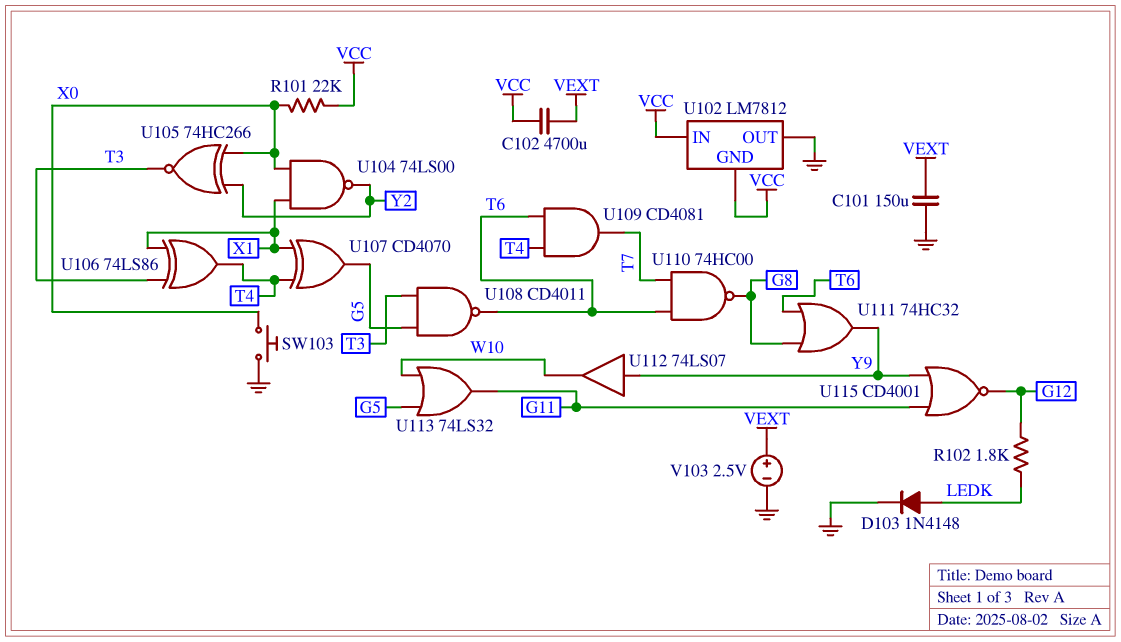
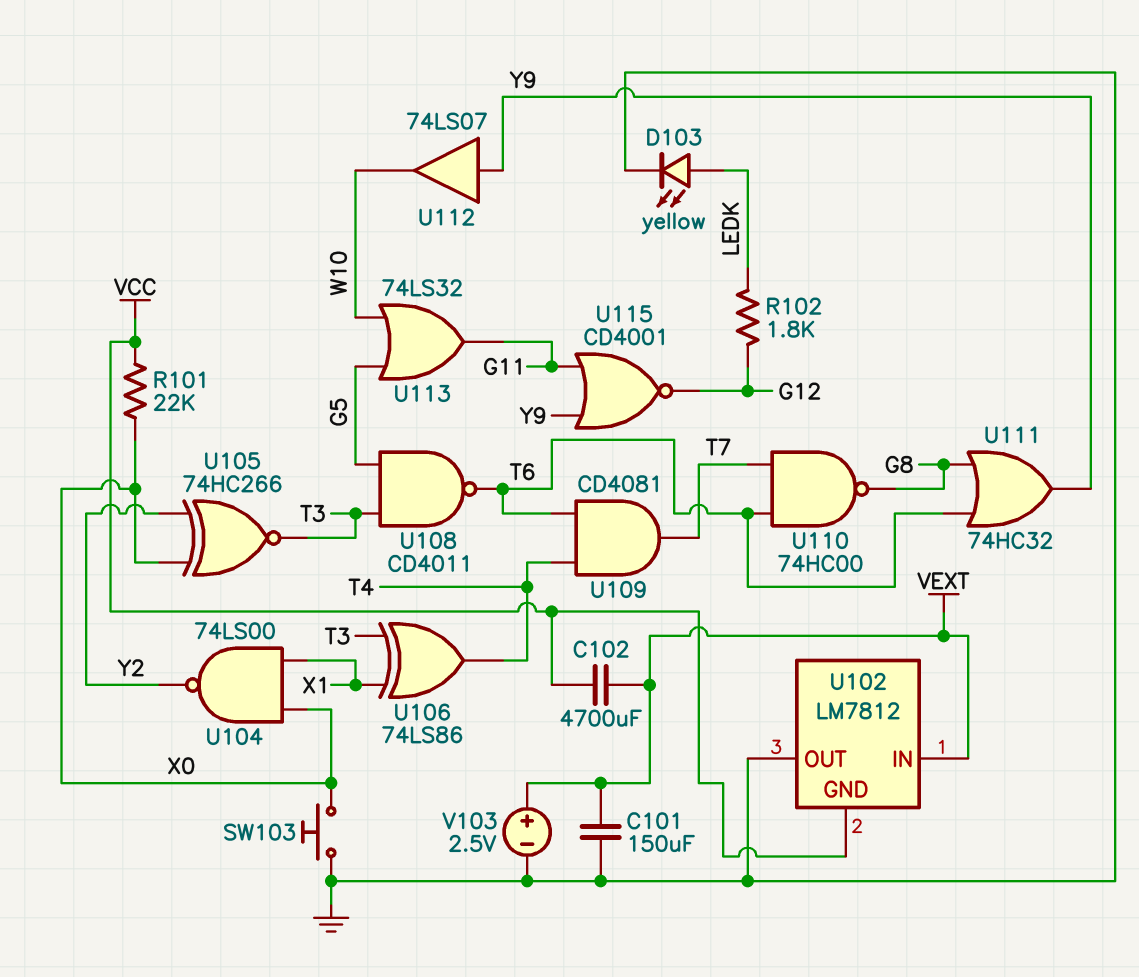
D103: diode 1N4148 (A LEDK, K GND) -> LED yellow (A LEDK, K GND)
U102 pin IN: VCC -> VEXT
U107: XOR CD4070 (in T4, in X1, out G5) -> none

